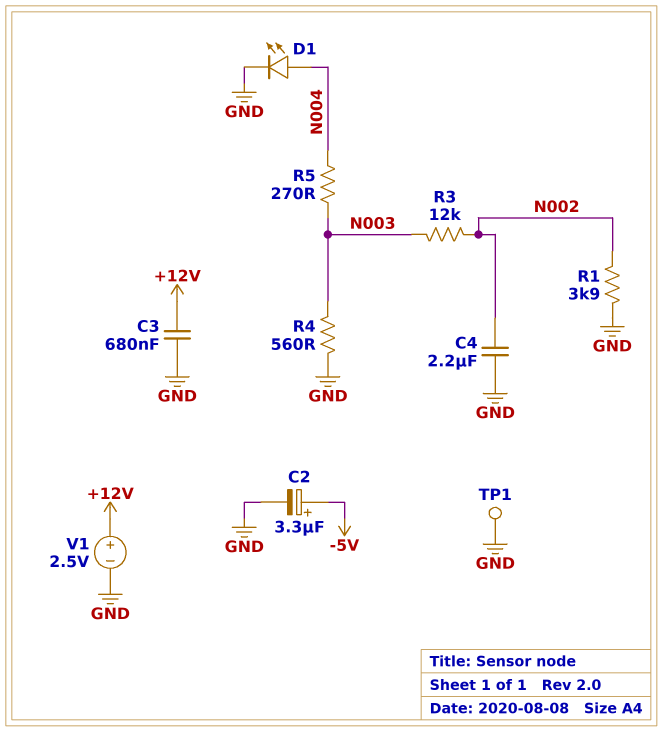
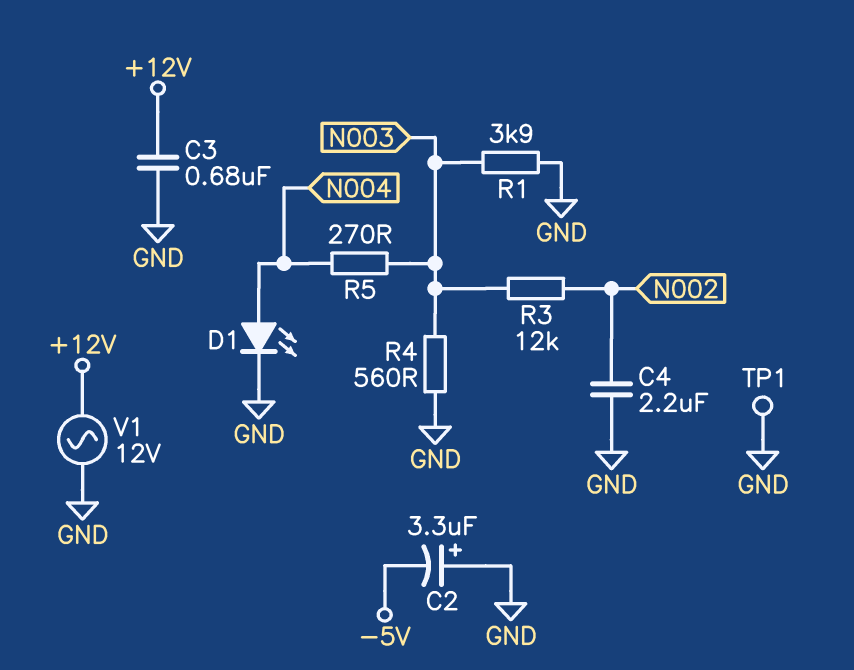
C2: 3.3uF (plus -5V, minus GND) -> 3.3uF (plus GND, minus -5V)
R1: 3.9k (GND, N002) -> 3.9k (GND, N003)
V1: 2.5V (plus +12V, minus GND) -> AC 12V (+12V, GND)

